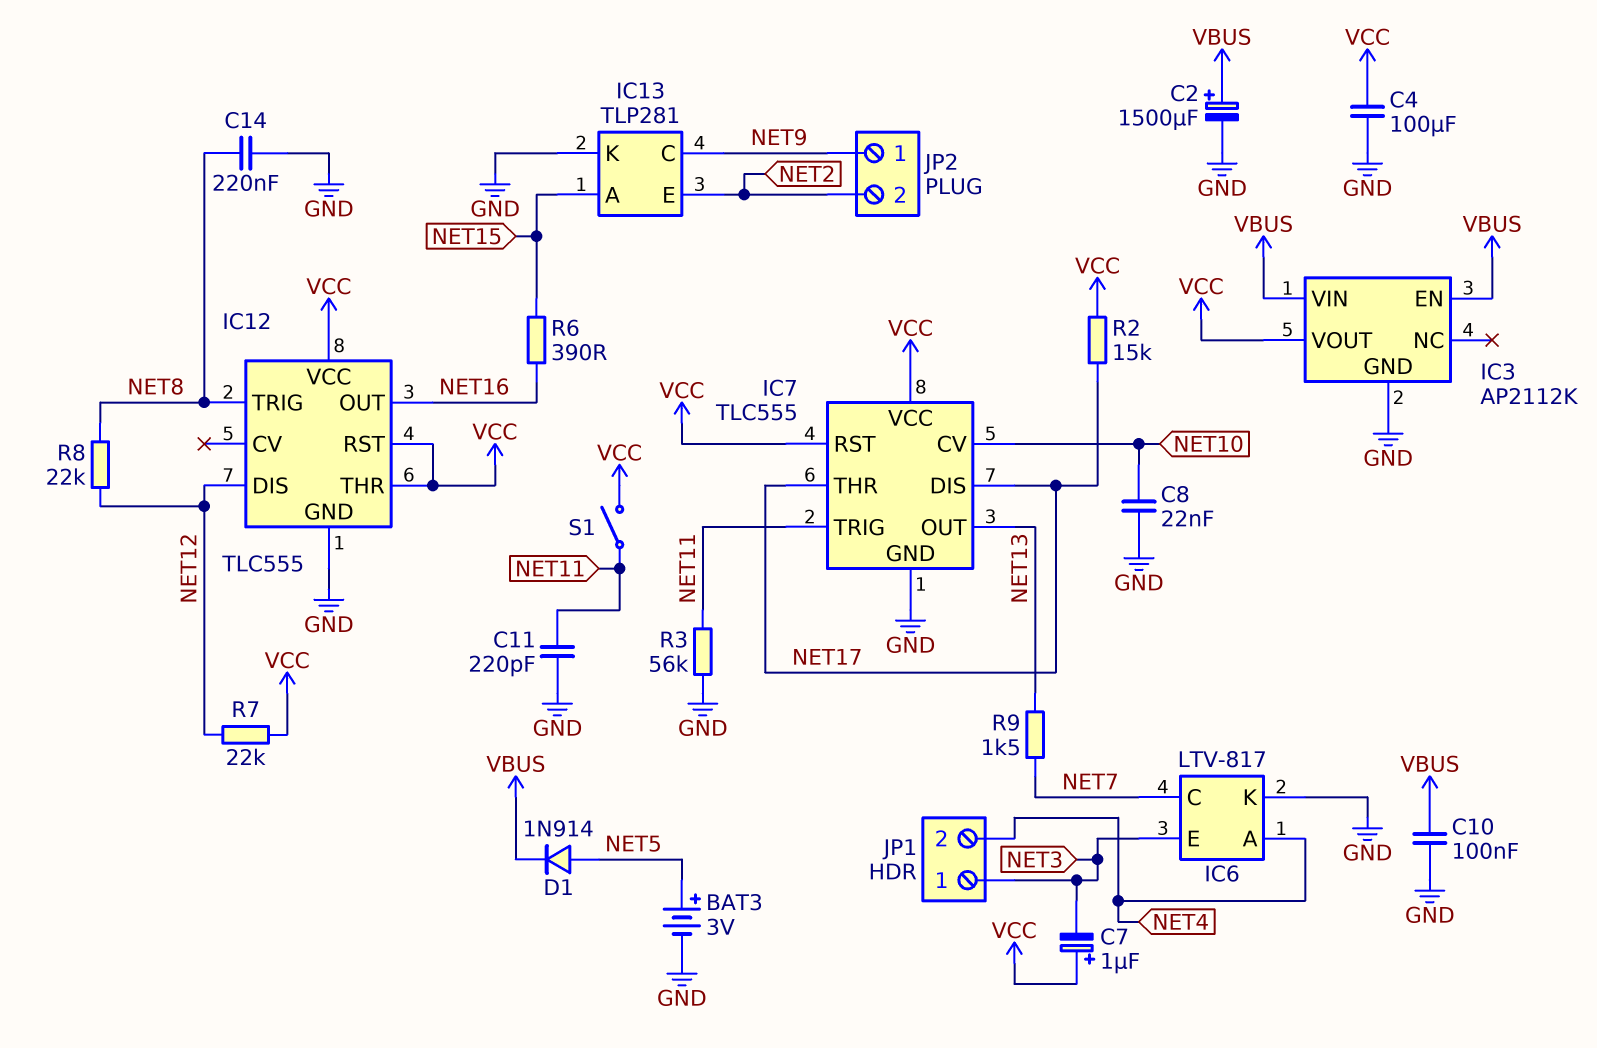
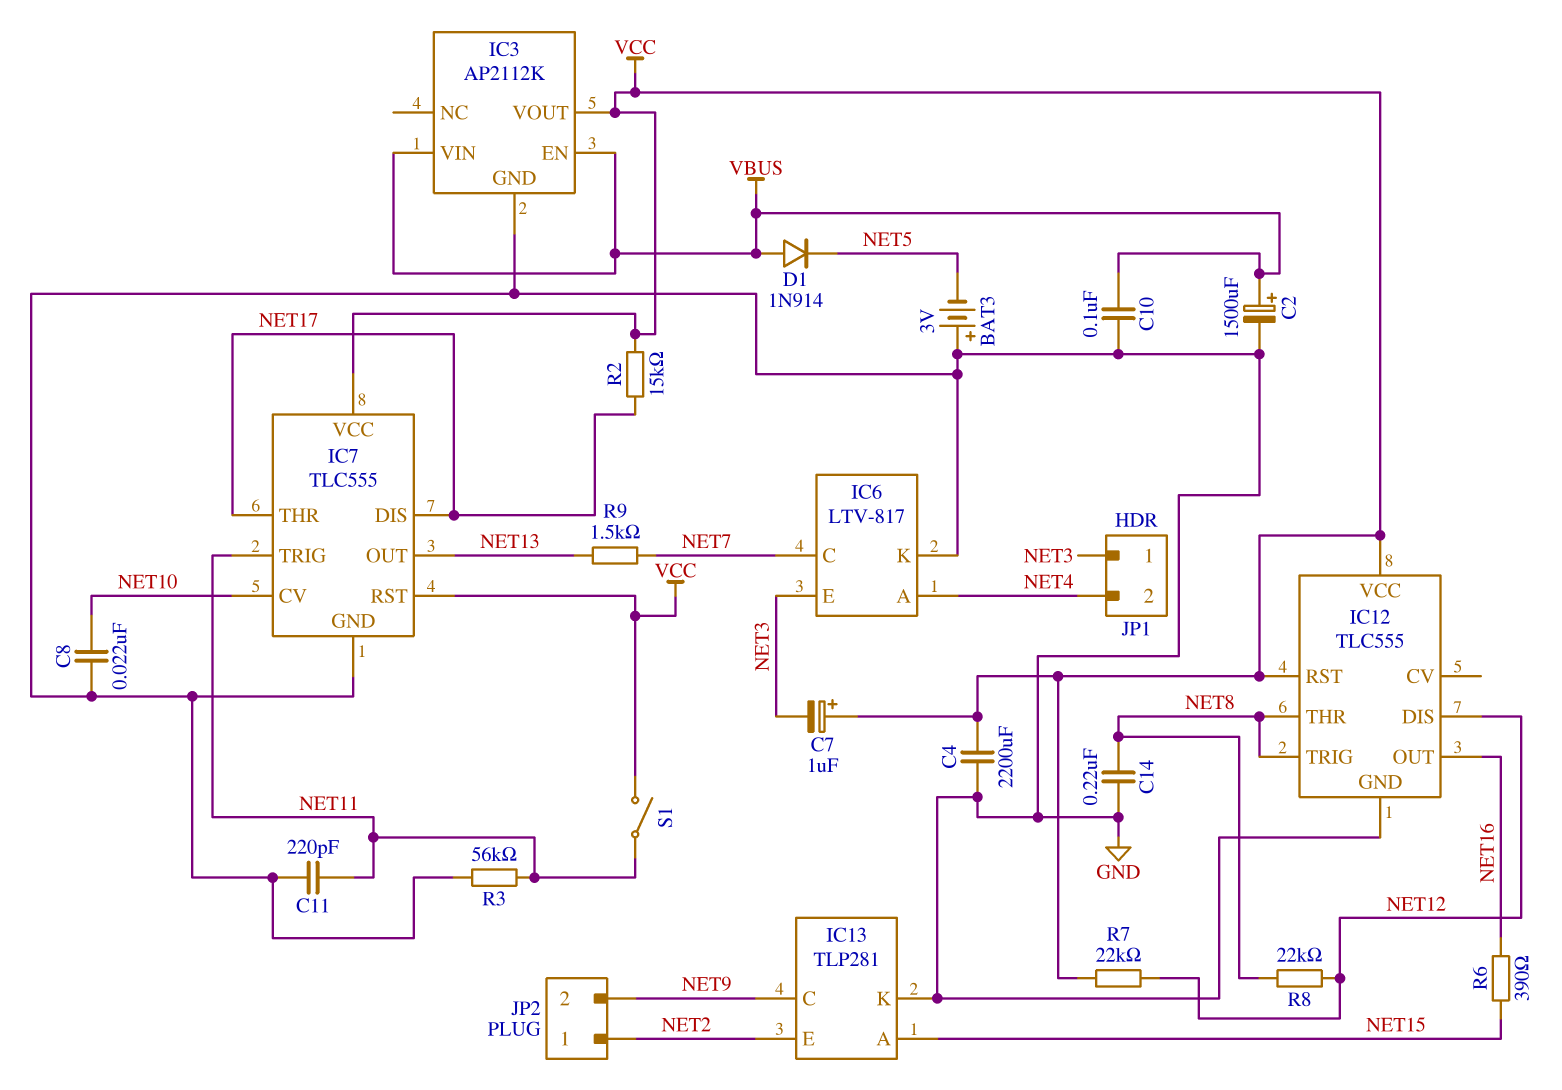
BAT3: 3V (plus NET5, minus GND) -> 3V (plus GND, minus NET5)
C4: 100uF (GND, VCC) -> 2200uF (GND, VCC)
D1: diode 1N914 (A NET5, K VBUS) -> diode 1N914 (A VBUS, K NET5)
IC12 pin THR: VCC -> NET8
JP2 pin 1: NET9 -> NET2
JP2 pin 2: NET2 -> NET9

